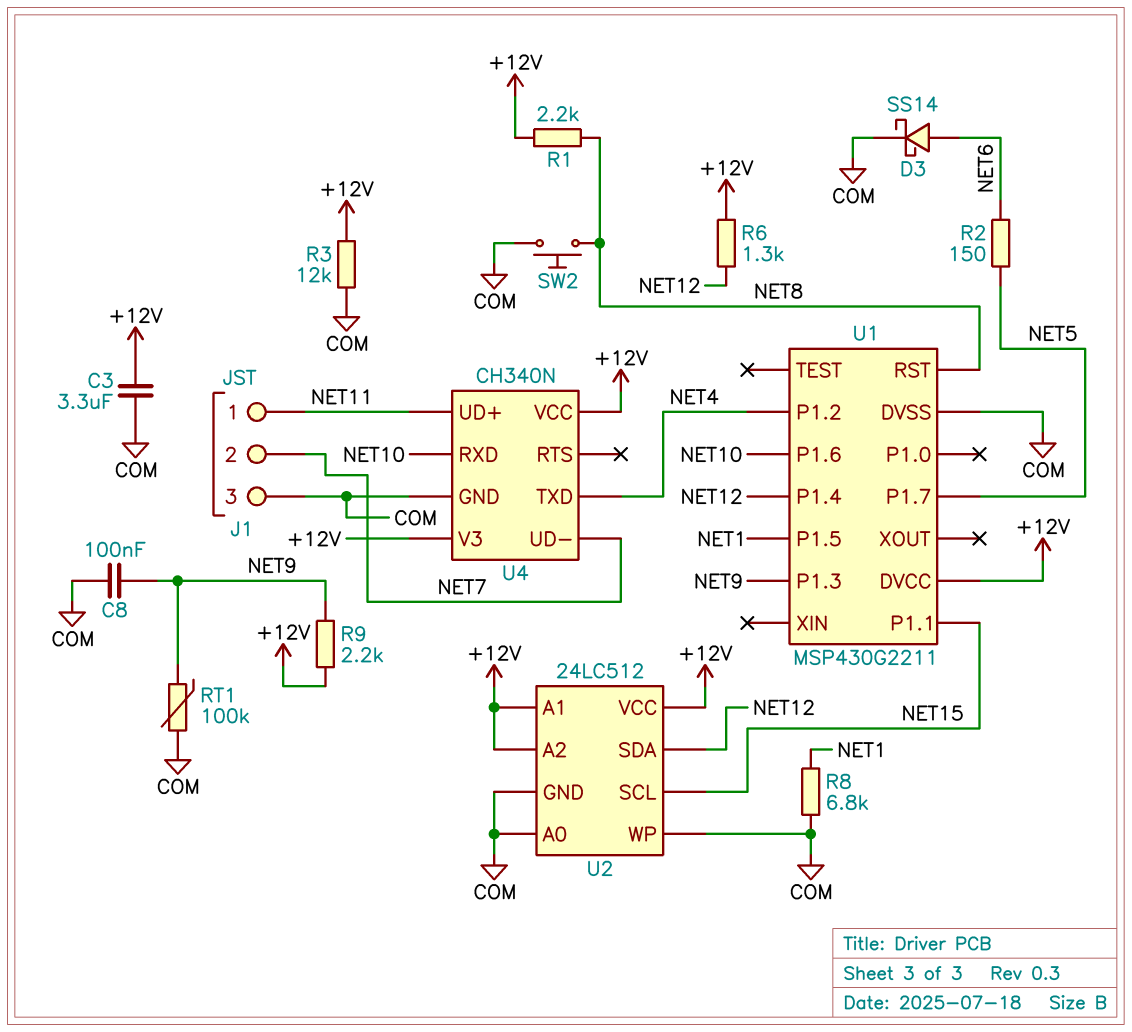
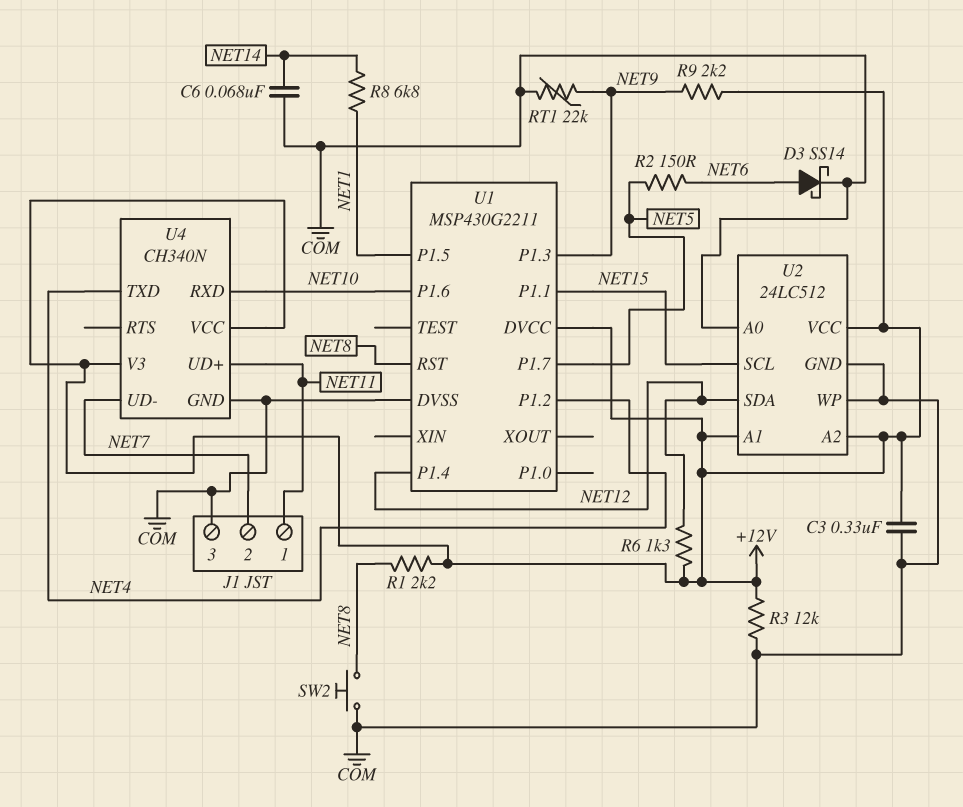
C3: 3.3uF (+12V, COM) -> 330nF (+12V, COM)
C6: none -> 68nF (COM, NET14)
C8: 100nF (COM, NET9) -> none
R8: 6.8k (COM, NET1) -> 6.8k (NET1, NET14)
RT1: 100k (COM, NET9) -> 22k (COM, NET9)

